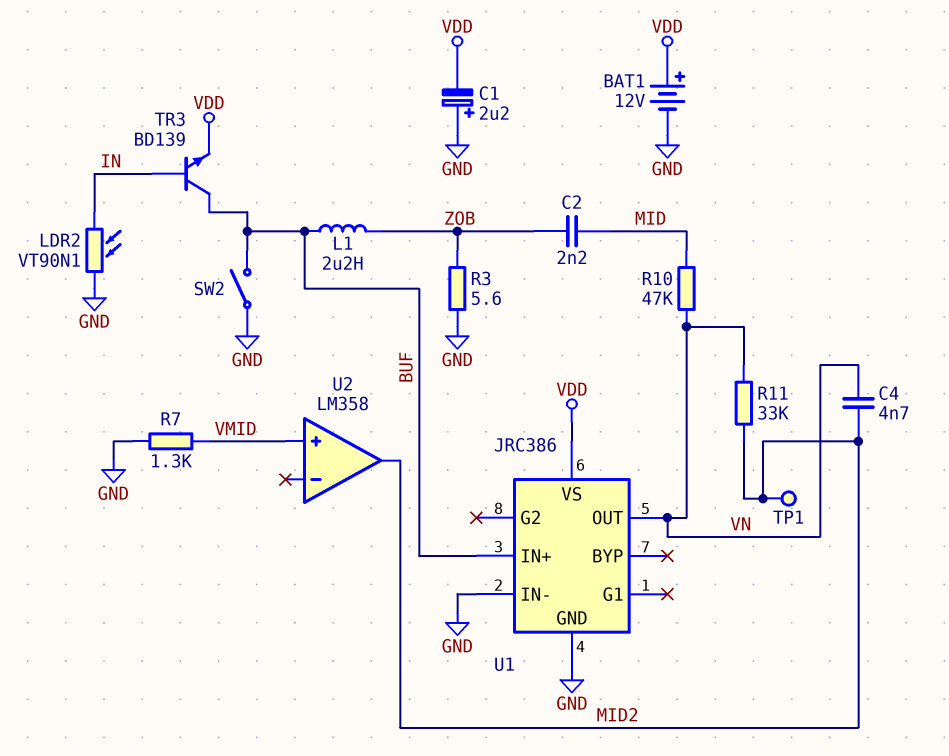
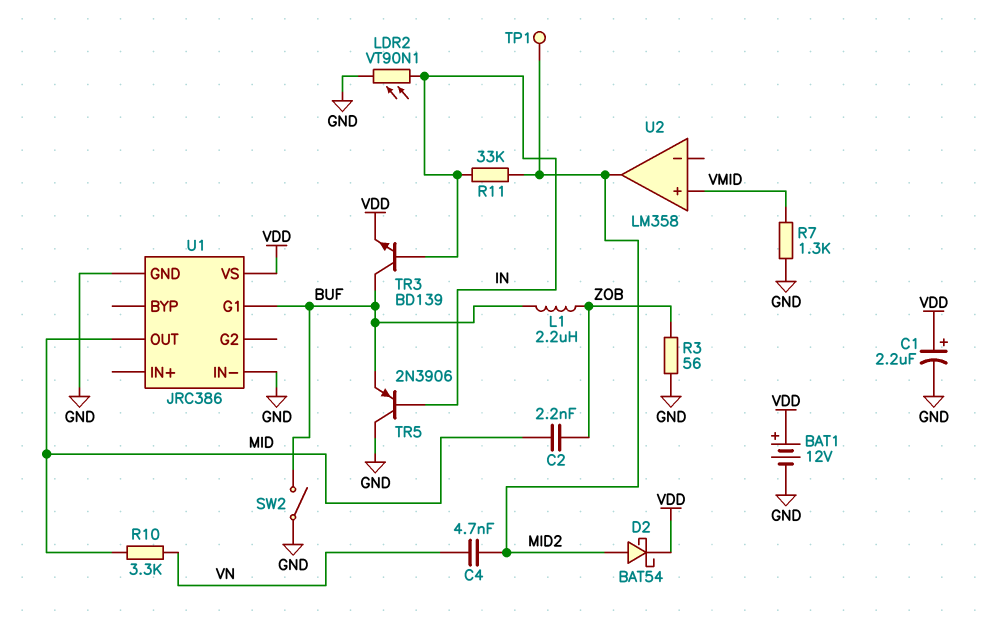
C1: 2.2uF (plus GND, minus VDD) -> 2.2uF (plus VDD, minus GND)
D2: none -> schottky BAT54 (A MID2, K VDD)
R3: 5.6 (GND, ZOB) -> 56 (GND, ZOB)
R10: 47k (MID, VN) -> 3.3k (MID, VN)
R11: 33k (MID2, VN) -> 33k (IN, MID2)
TR5: none -> PNP 2N3906 (B IN, C GND, E BUF)
U1 pin G1: none -> BUF
U1 pin IN+: BUF -> none
U1 pin OUT: VN -> MID

